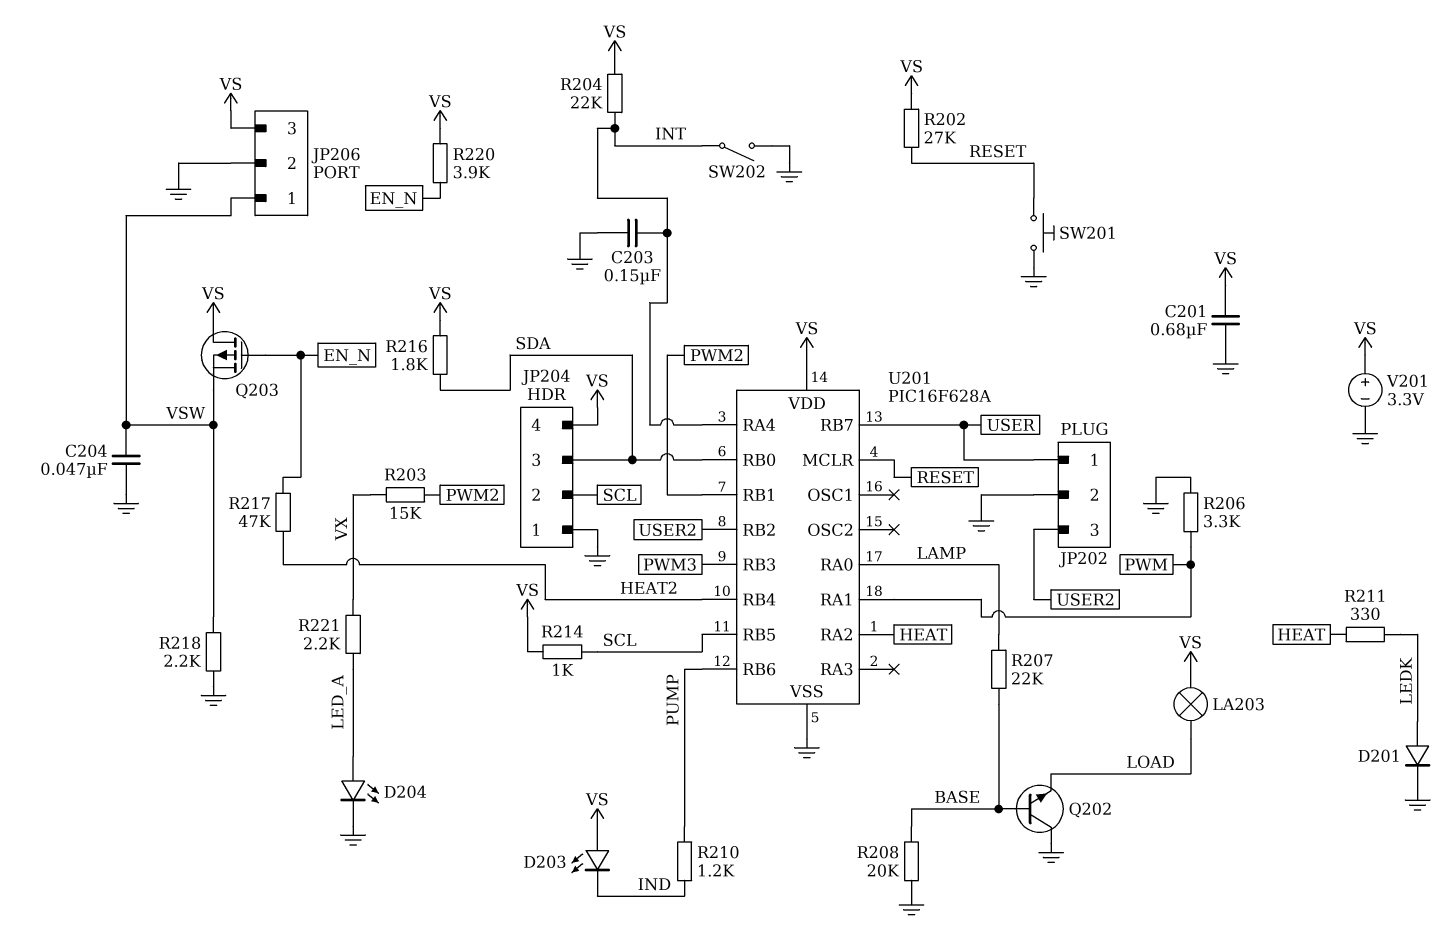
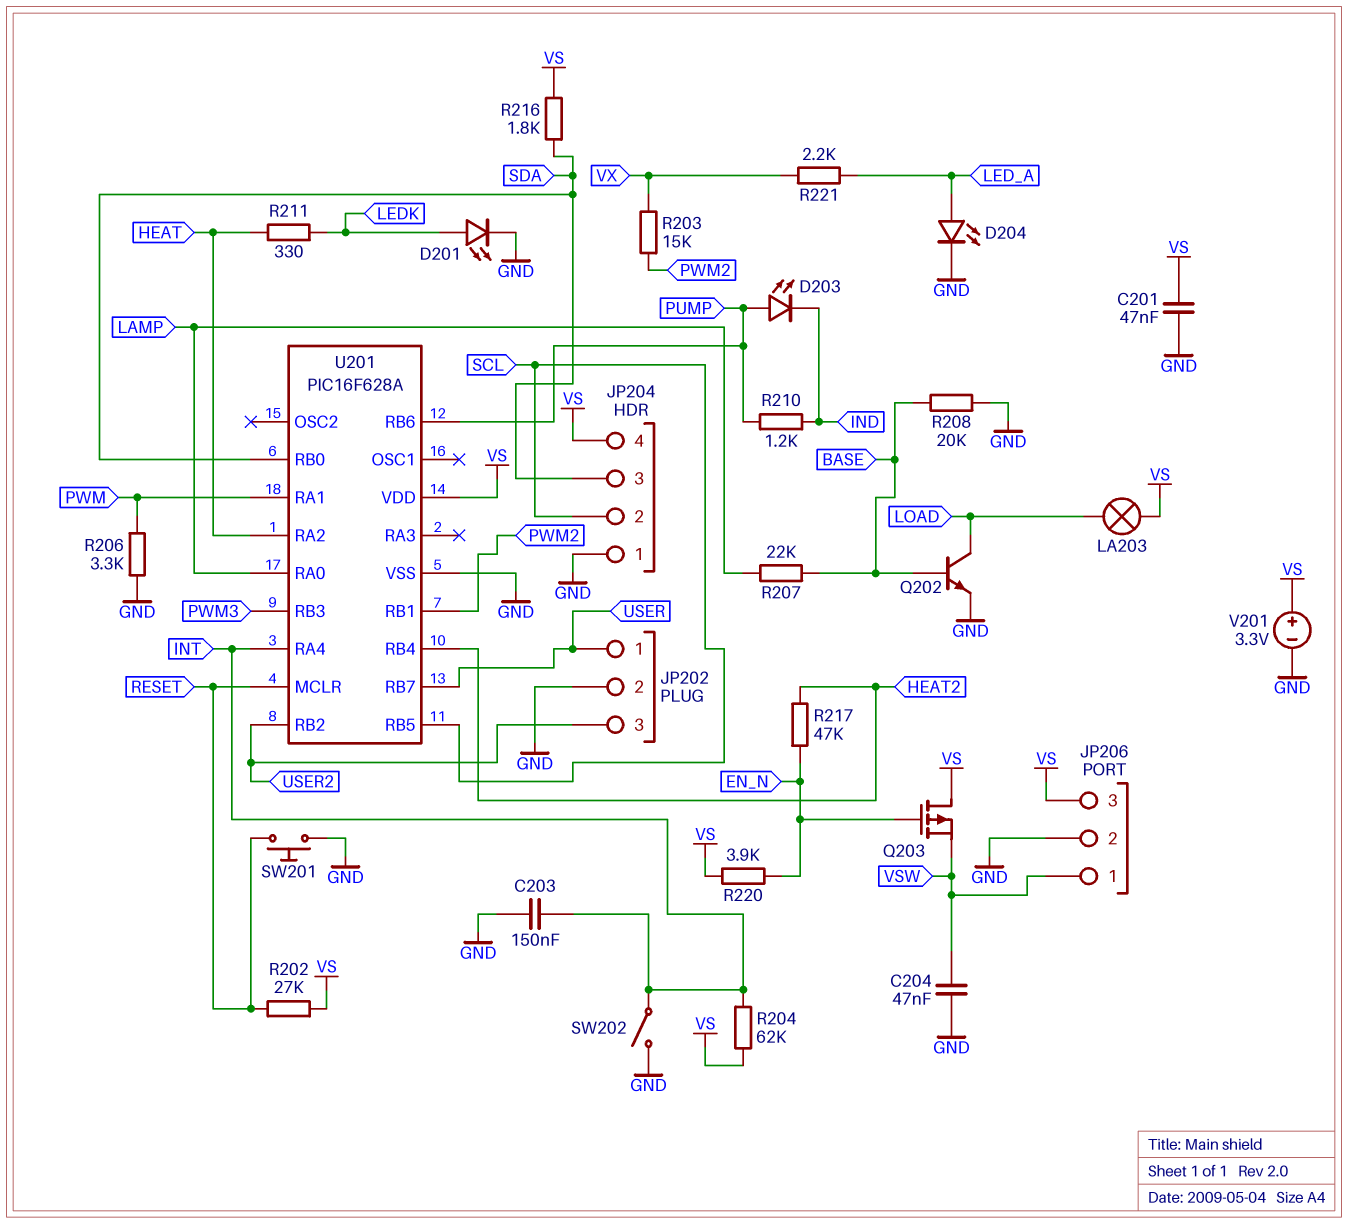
C201: 680nF (GND, VS) -> 47nF (GND, VS)
D201: diode (A LEDK, K GND) -> LED (A LEDK, K GND)
D203: LED (A VS, K IND) -> LED (A PUMP, K IND)
Q202: NPN (B BASE, C GND, E LOAD) -> NPN (B BASE, C LOAD, E GND)
R204: 22k (INT, VS) -> 62k (INT, VS)
R214: 1k (SCL, VS) -> none
R218: 2.2k (GND, VSW) -> none

